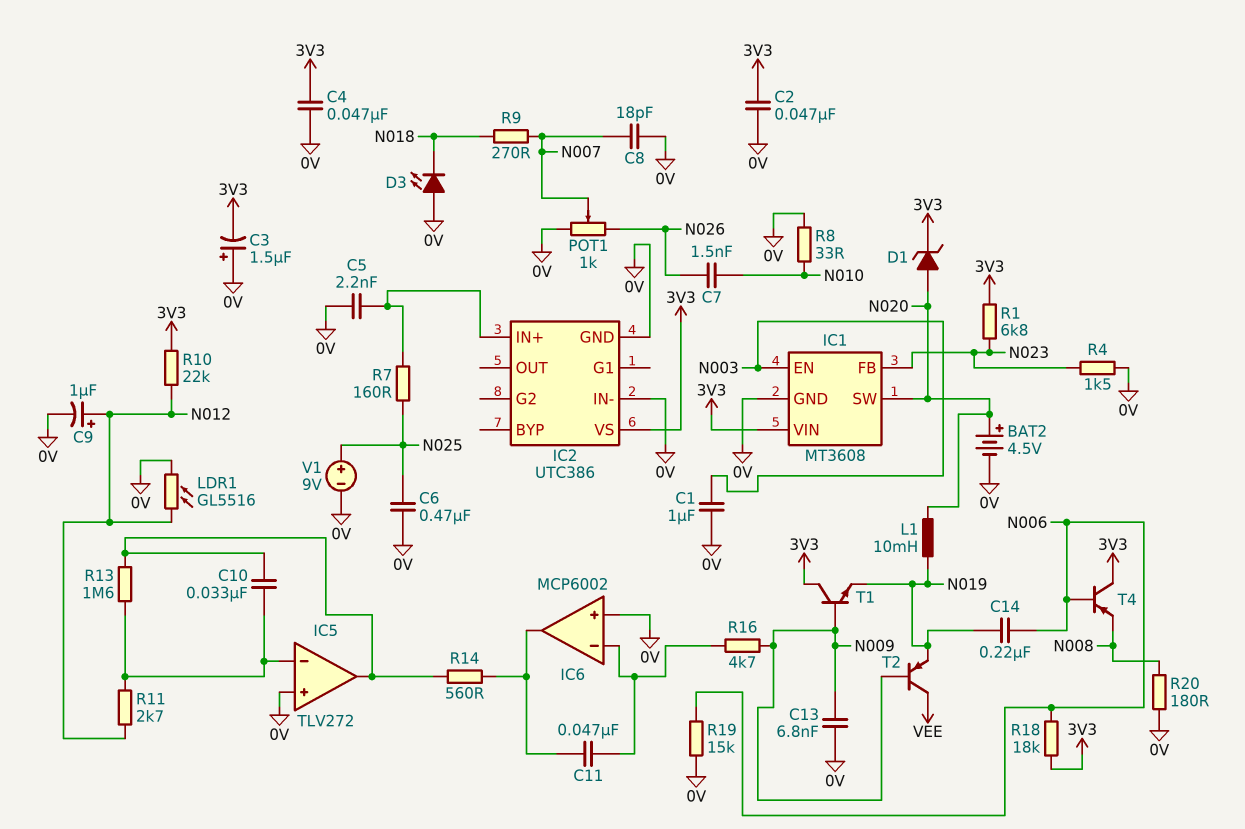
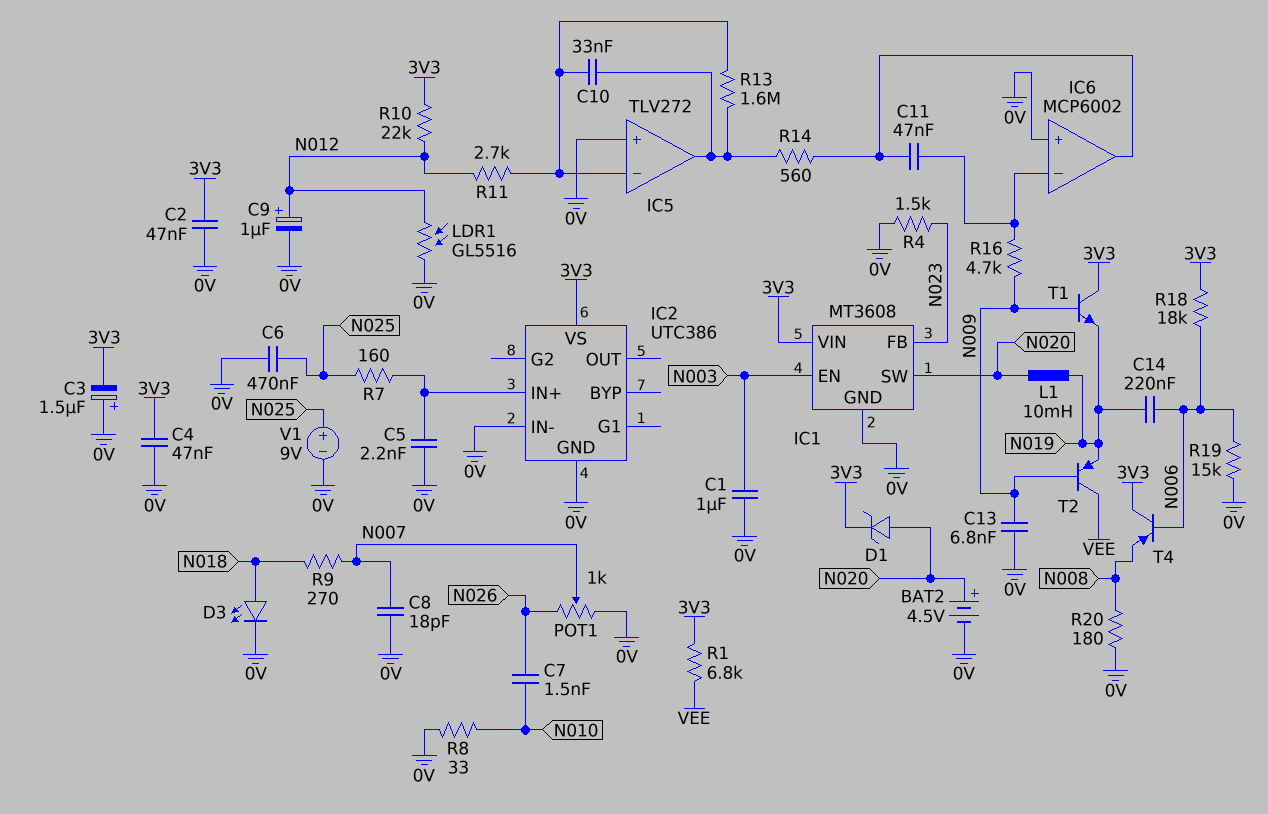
D3: LED (A 0V, K N018) -> LED (A N018, K 0V)
R1: 6.8k (3V3, N023) -> 6.8k (3V3, VEE)

